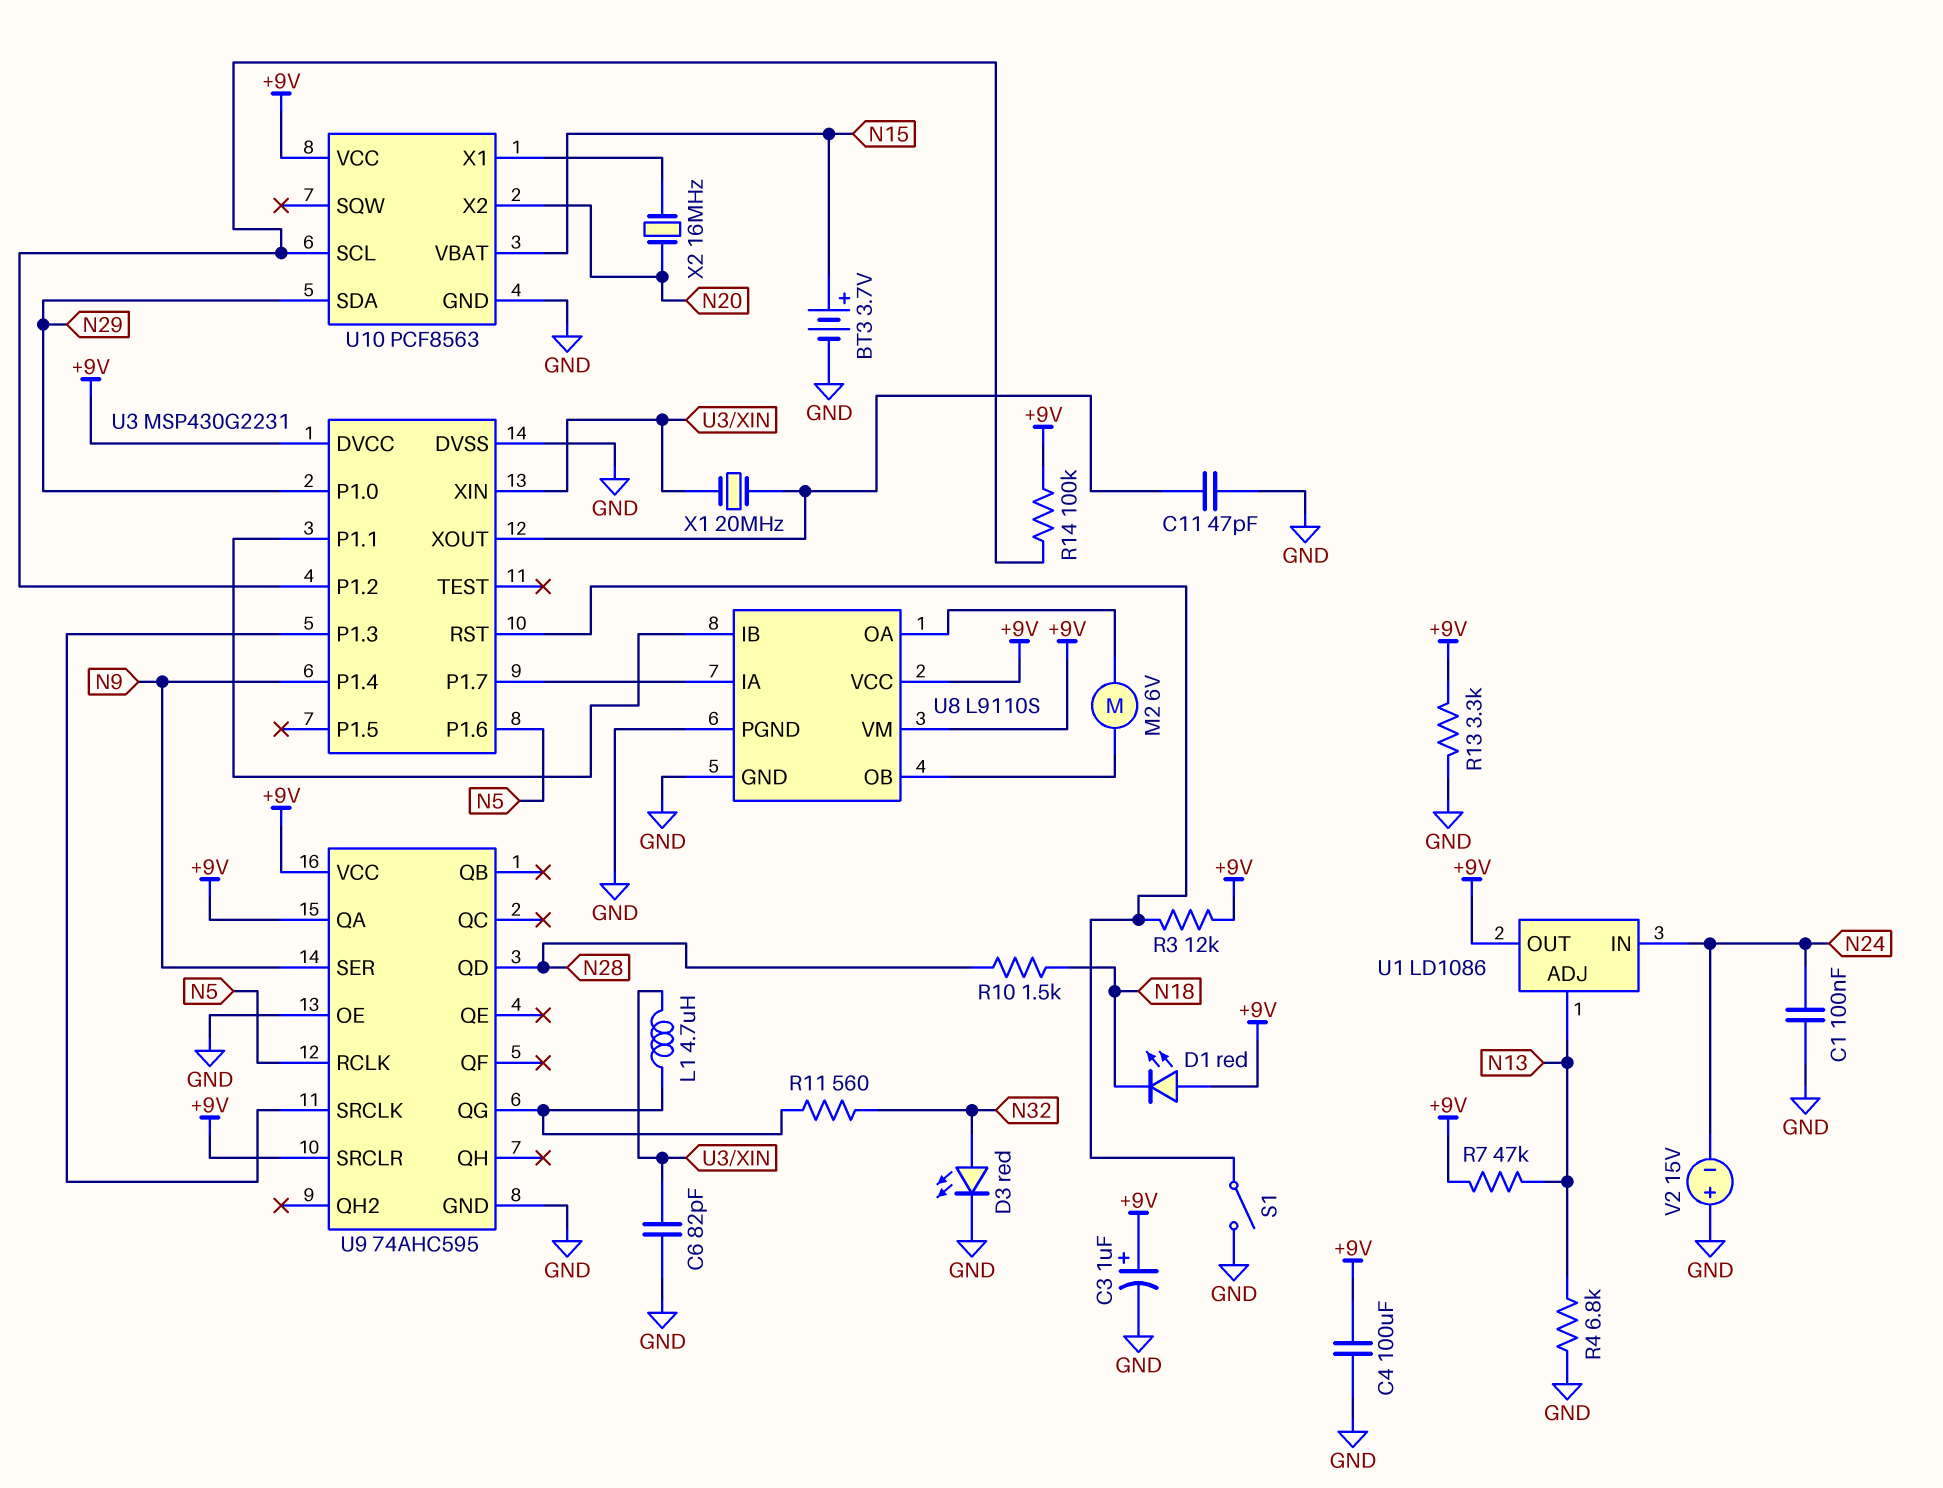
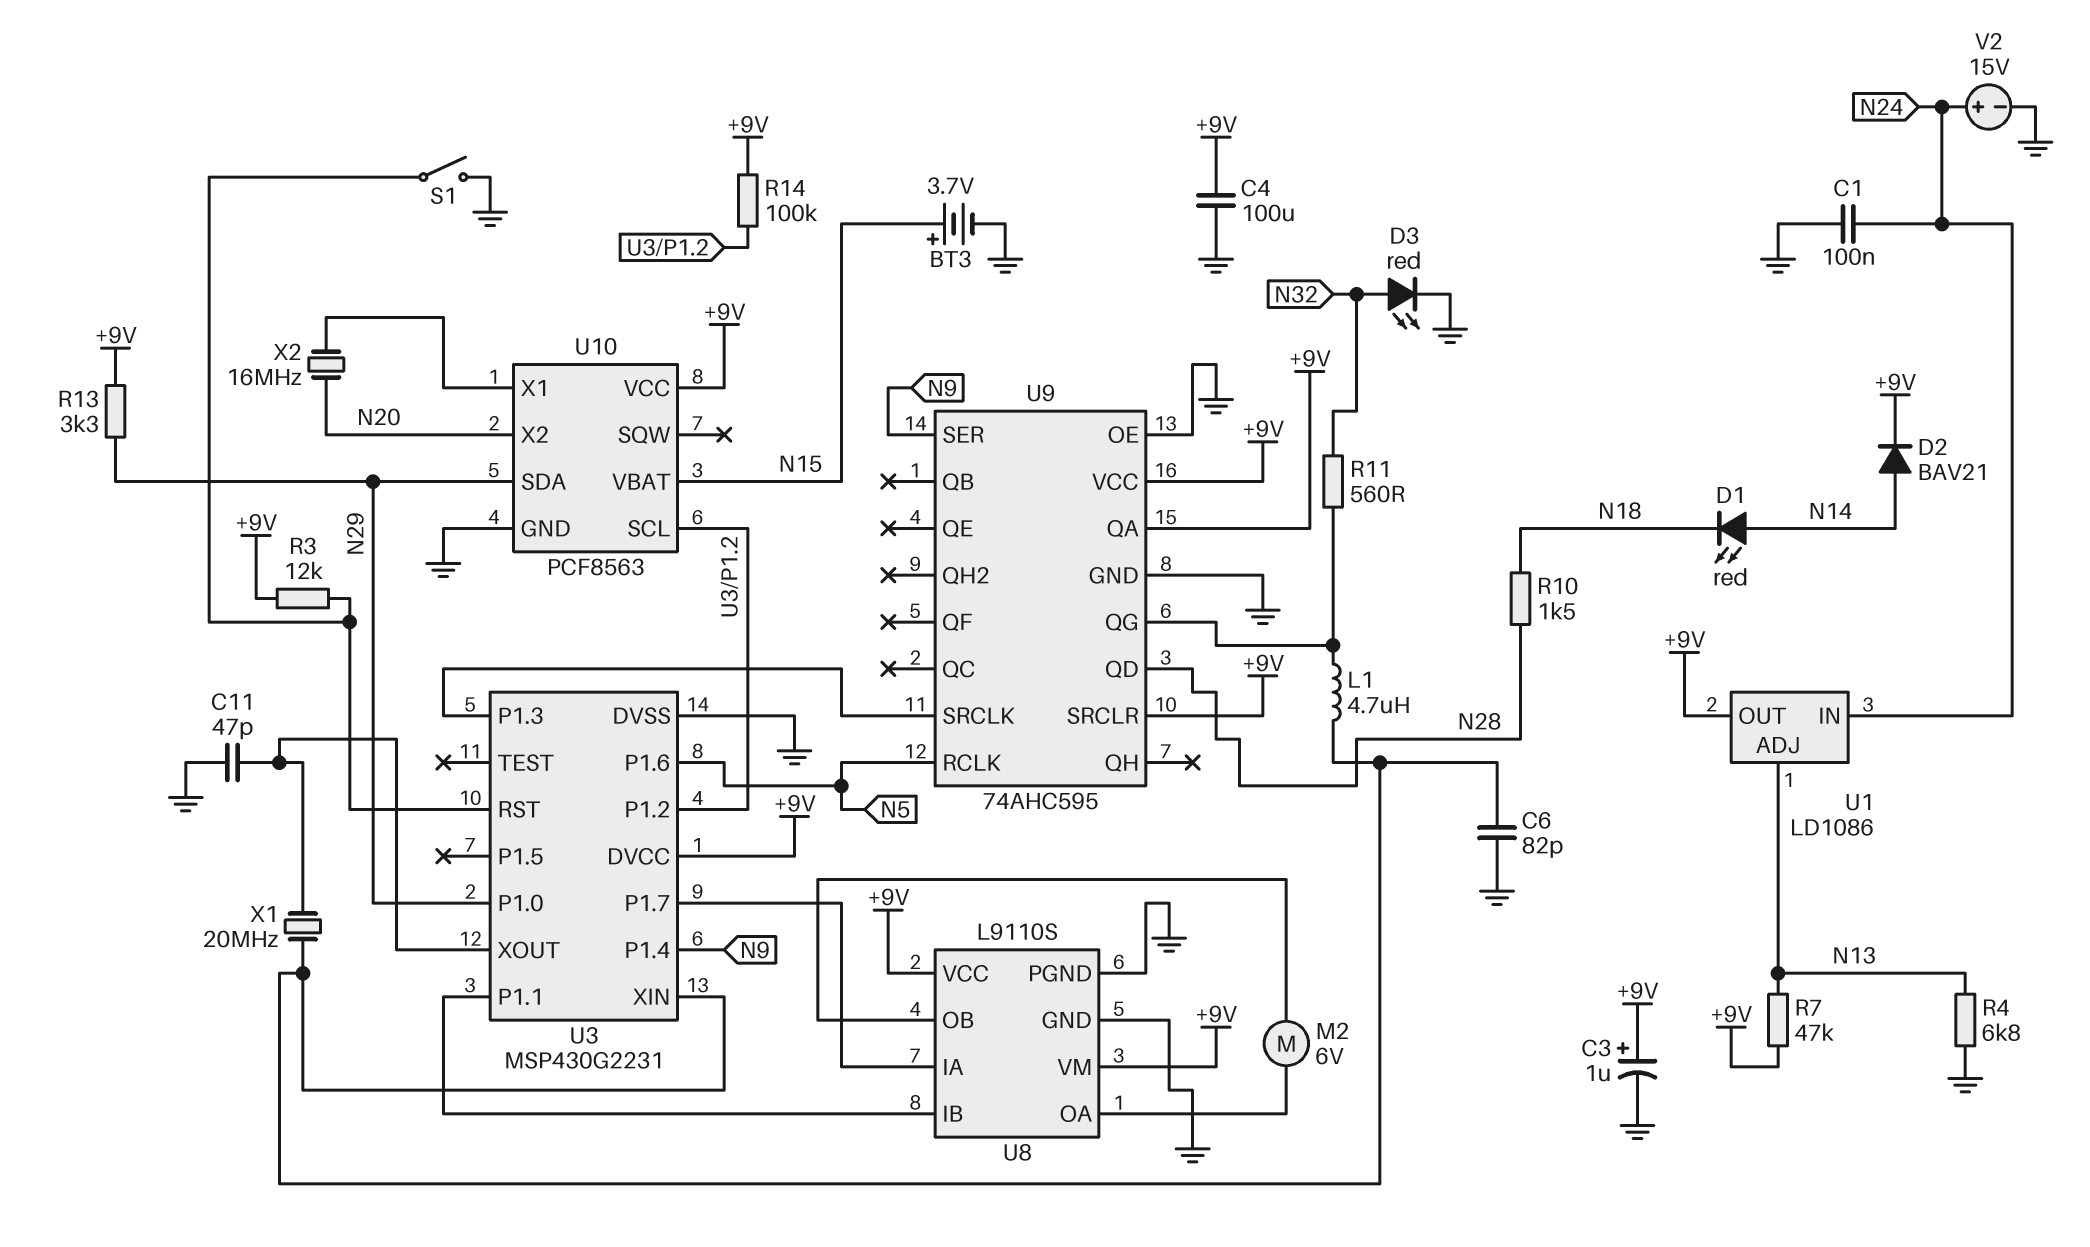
D1: LED red (A +9V, K N18) -> LED red (A N14, K N18)
D2: none -> diode BAV21 (A N14, K +9V)
R13: 3.3k (+9V, GND) -> 3.3k (+9V, N29)
V2: 15V (plus GND, minus N24) -> 15V (plus N24, minus GND)

